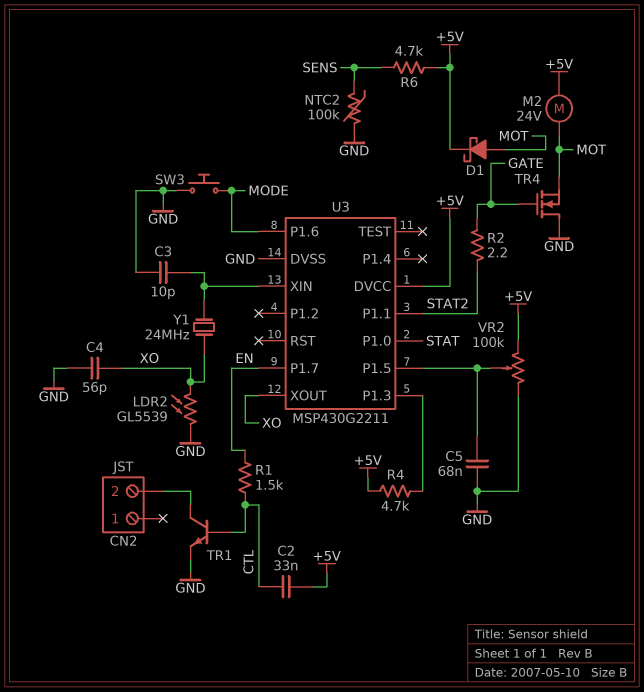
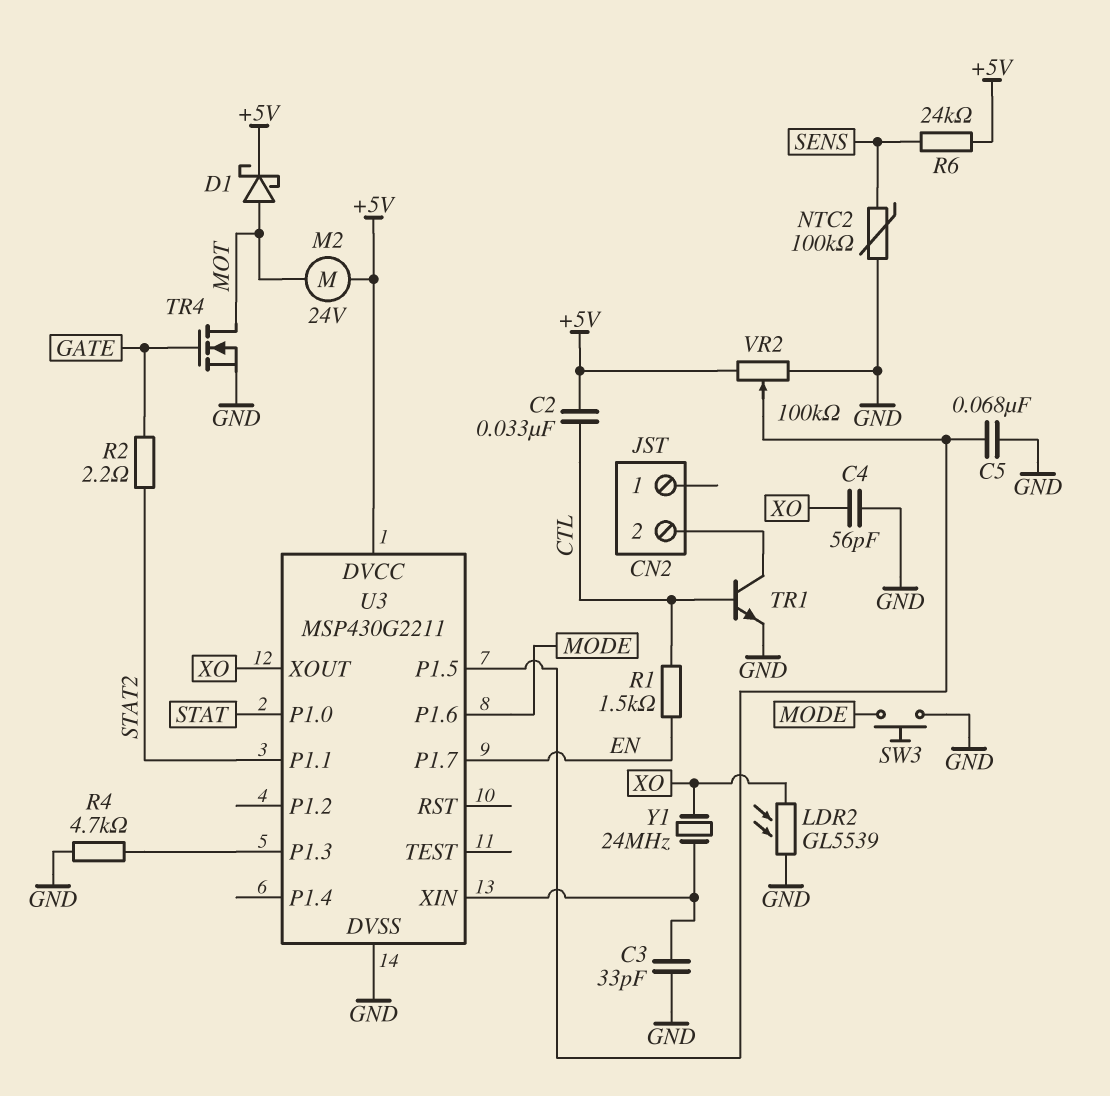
C3: 10pF (GND, U3/XIN) -> 33pF (GND, U3/XIN)
R4: 4.7k (+5V, U3/P1.3) -> 4.7k (GND, U3/P1.3)
R6: 4.7k (+5V, SENS) -> 24k (+5V, SENS)
TR4: NMOS (G GATE, D GND, S MOT) -> NMOS (G GATE, D MOT, S GND)

